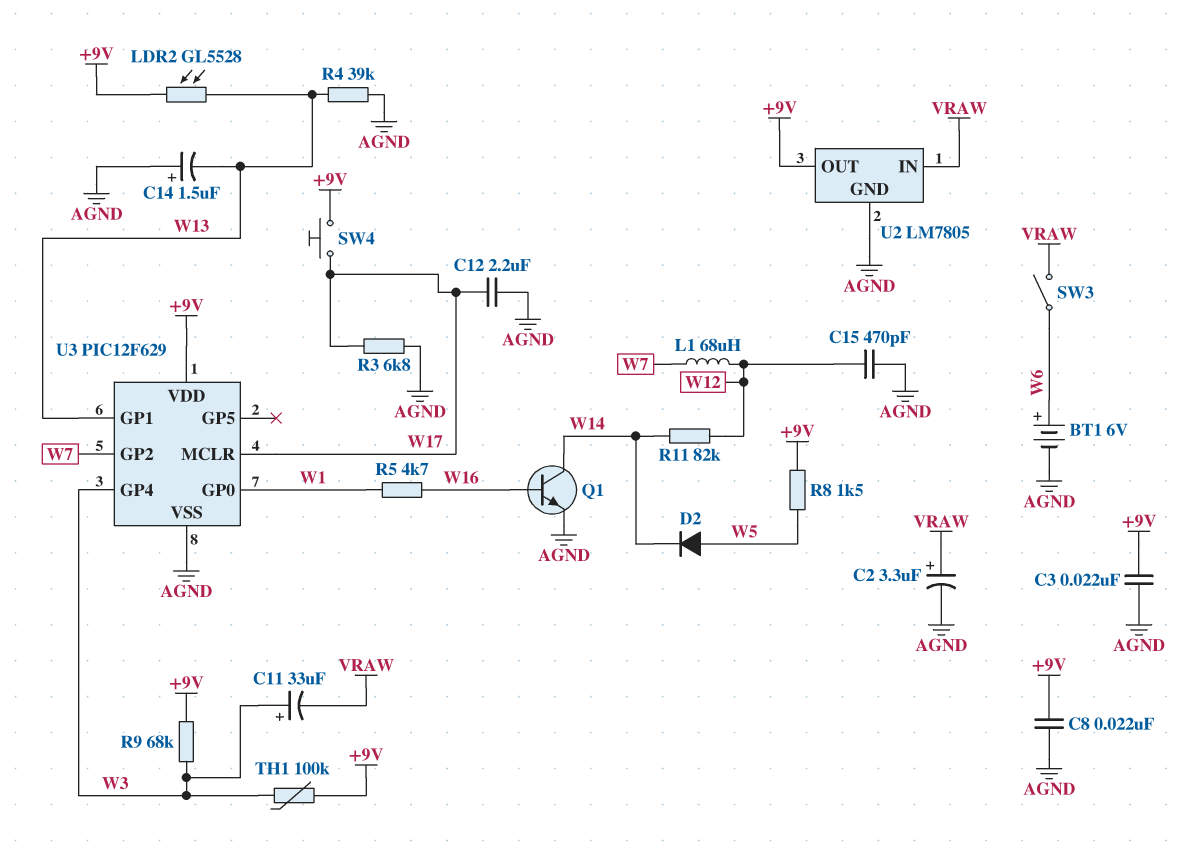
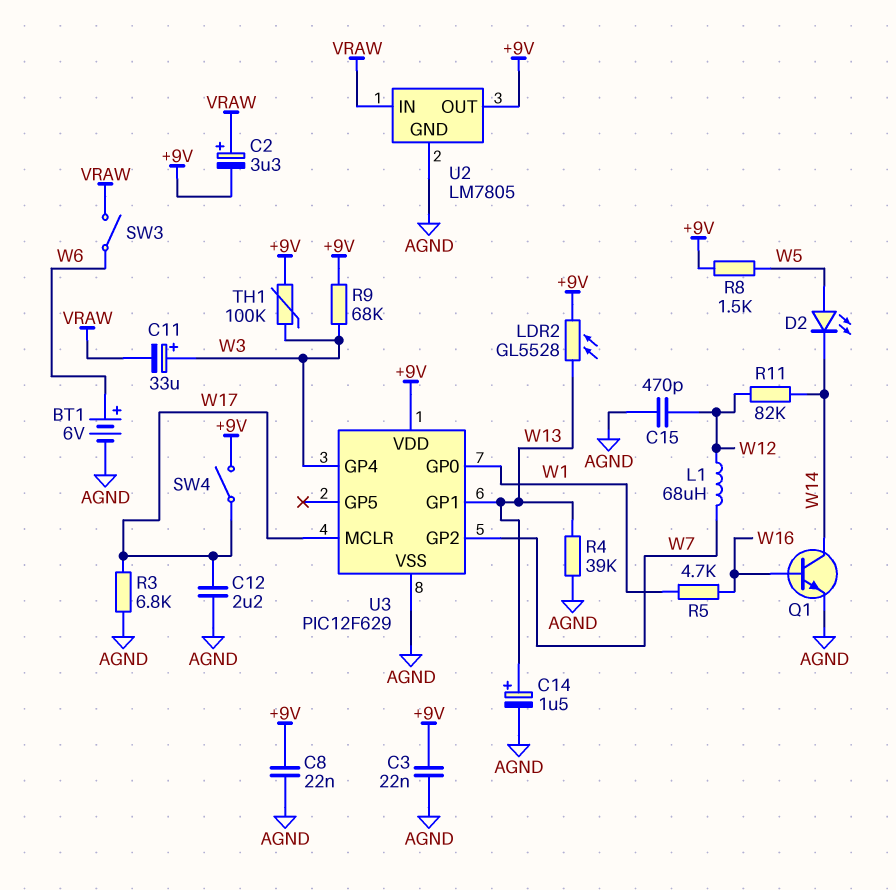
C2: 3.3uF (plus VRAW, minus AGND) -> 3.3uF (plus VRAW, minus +9V)
C14: 1.5uF (plus AGND, minus W13) -> 1.5uF (plus W13, minus AGND)
D2: diode (A W5, K W14) -> LED (A W5, K W14)
SW4: button (+9V, W17) -> switch (+9V, W17)

